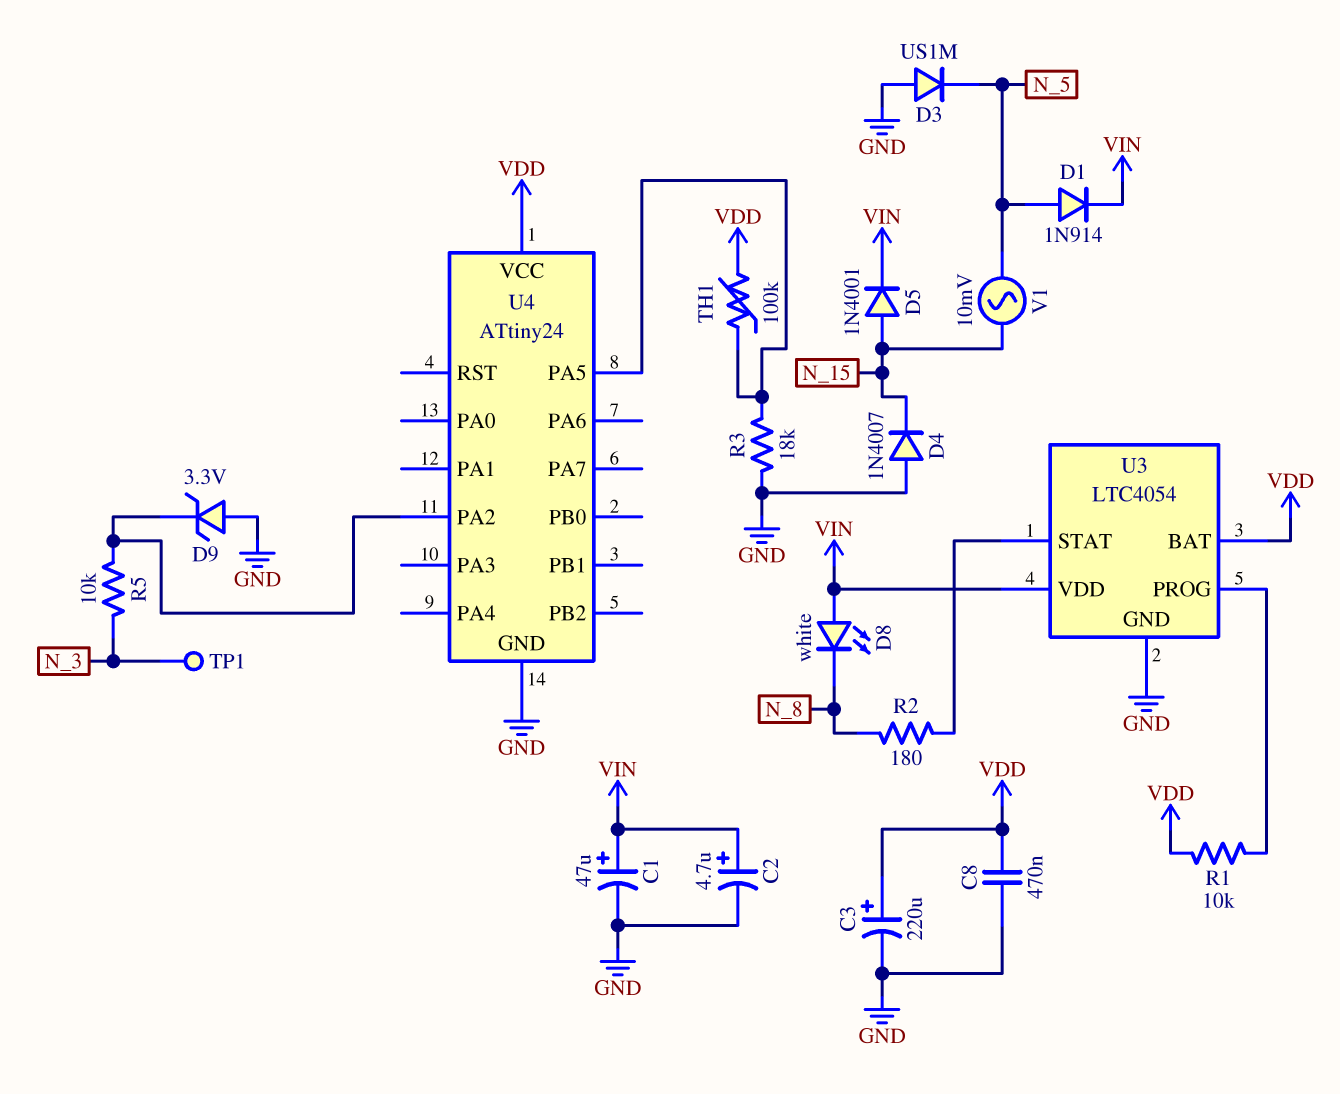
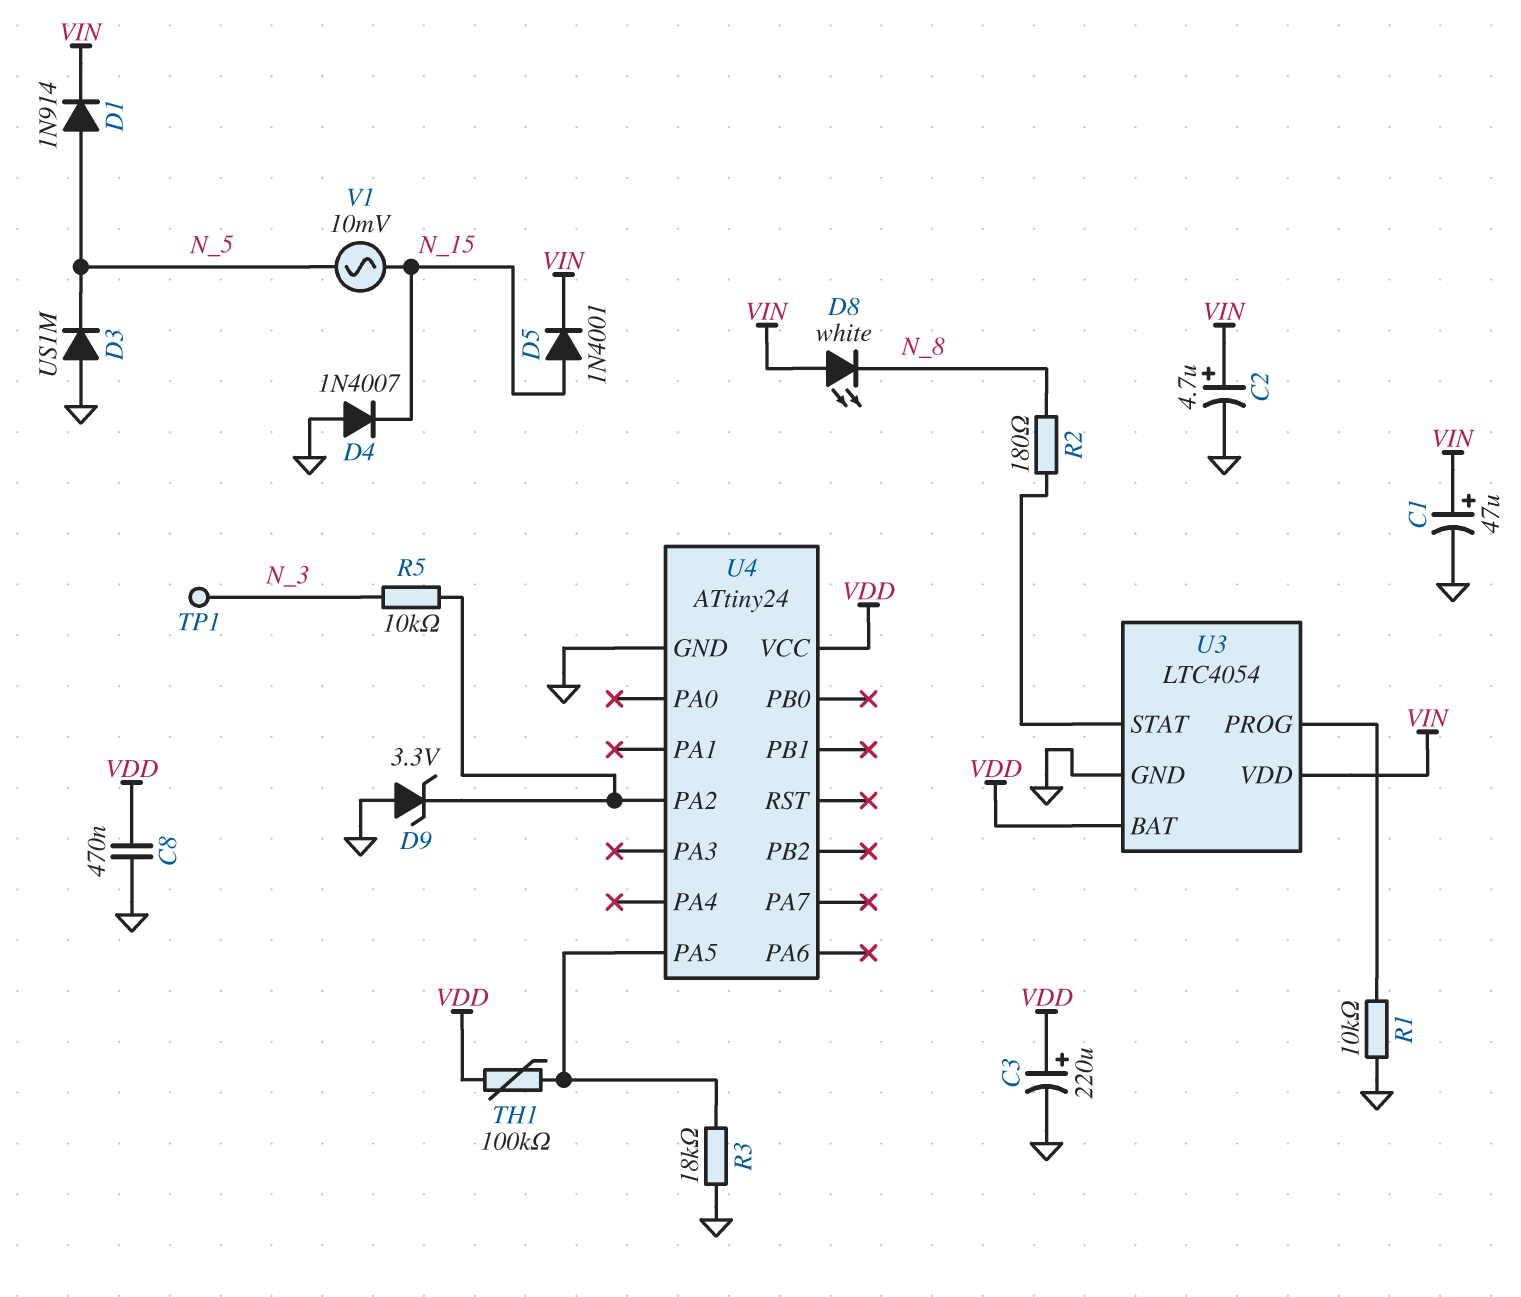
R1: 10k (U3/PROG, VDD) -> 10k (GND, U3/PROG)

